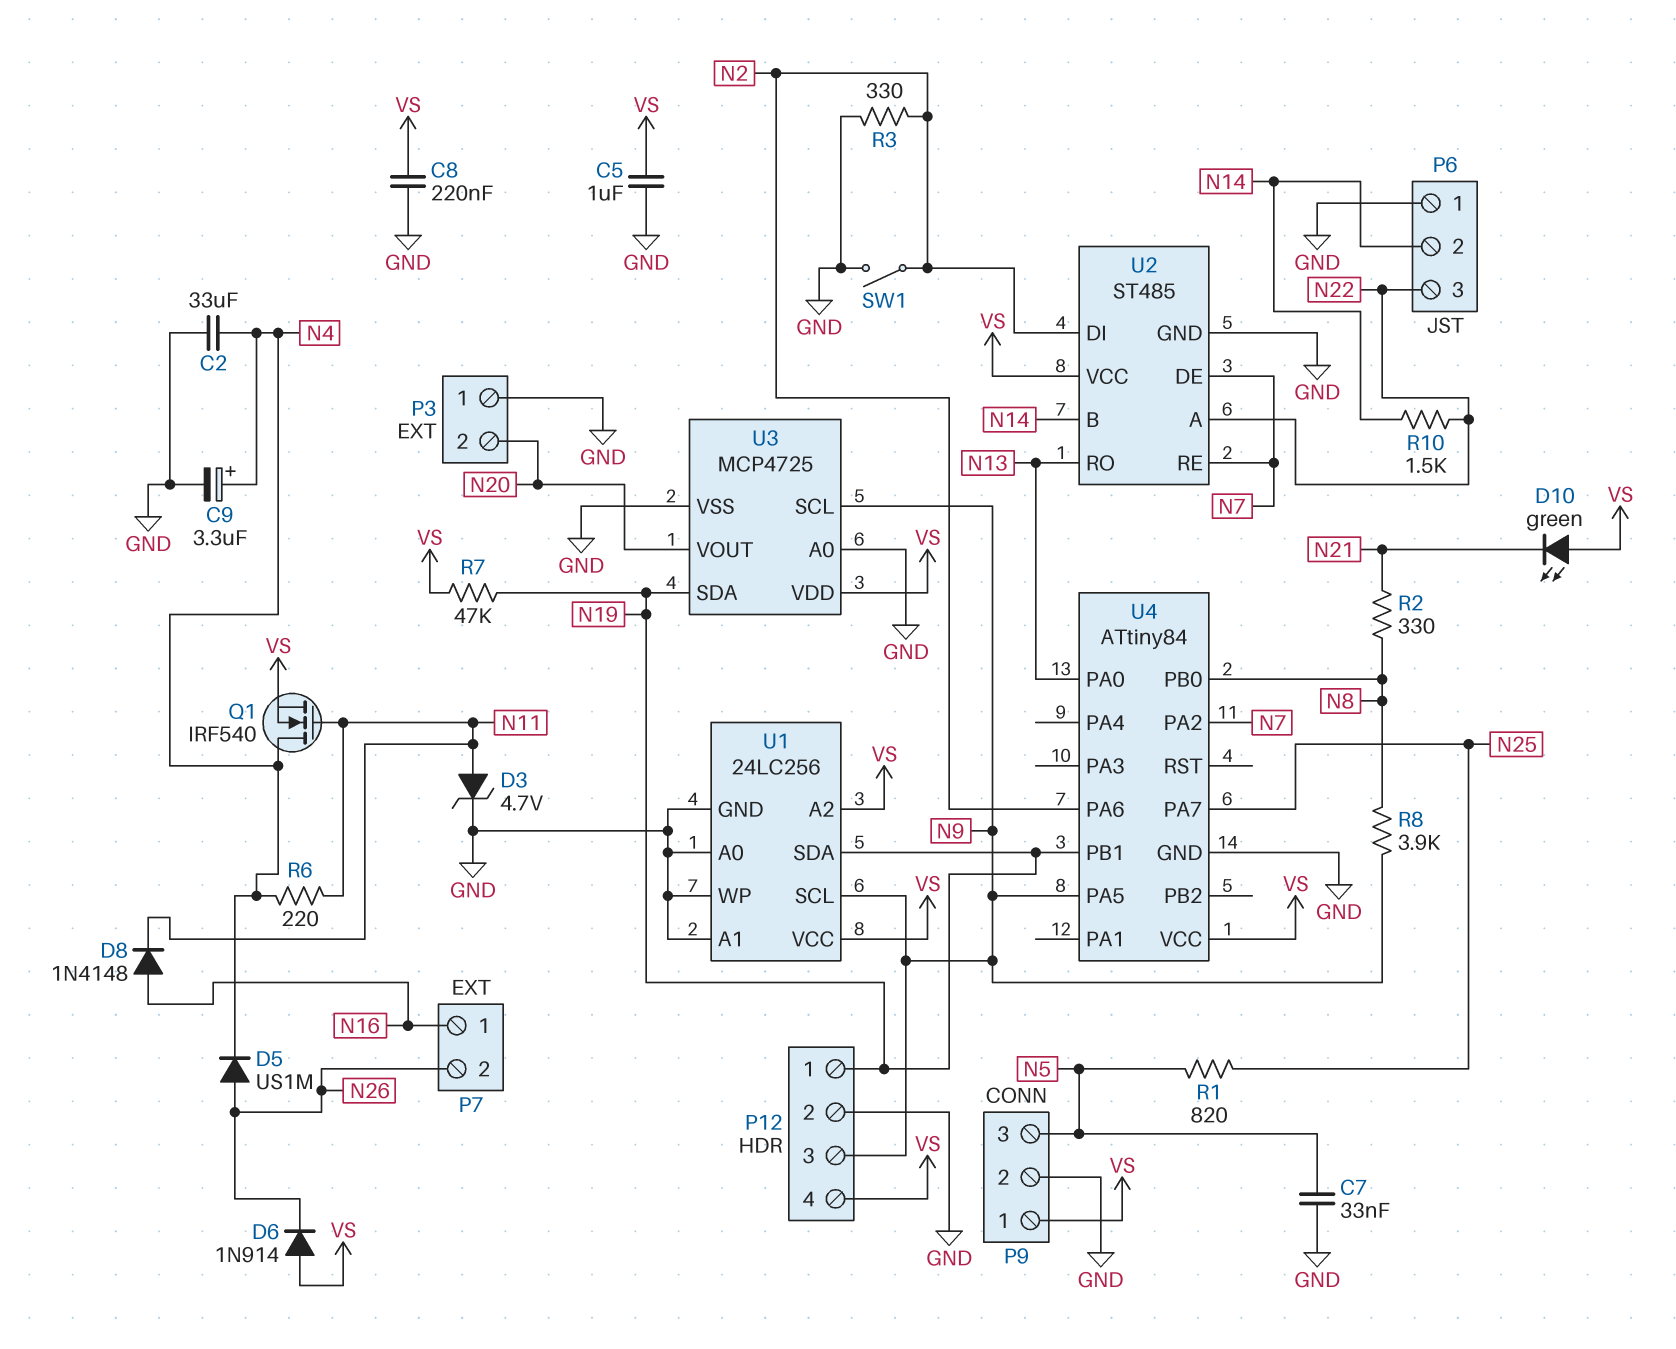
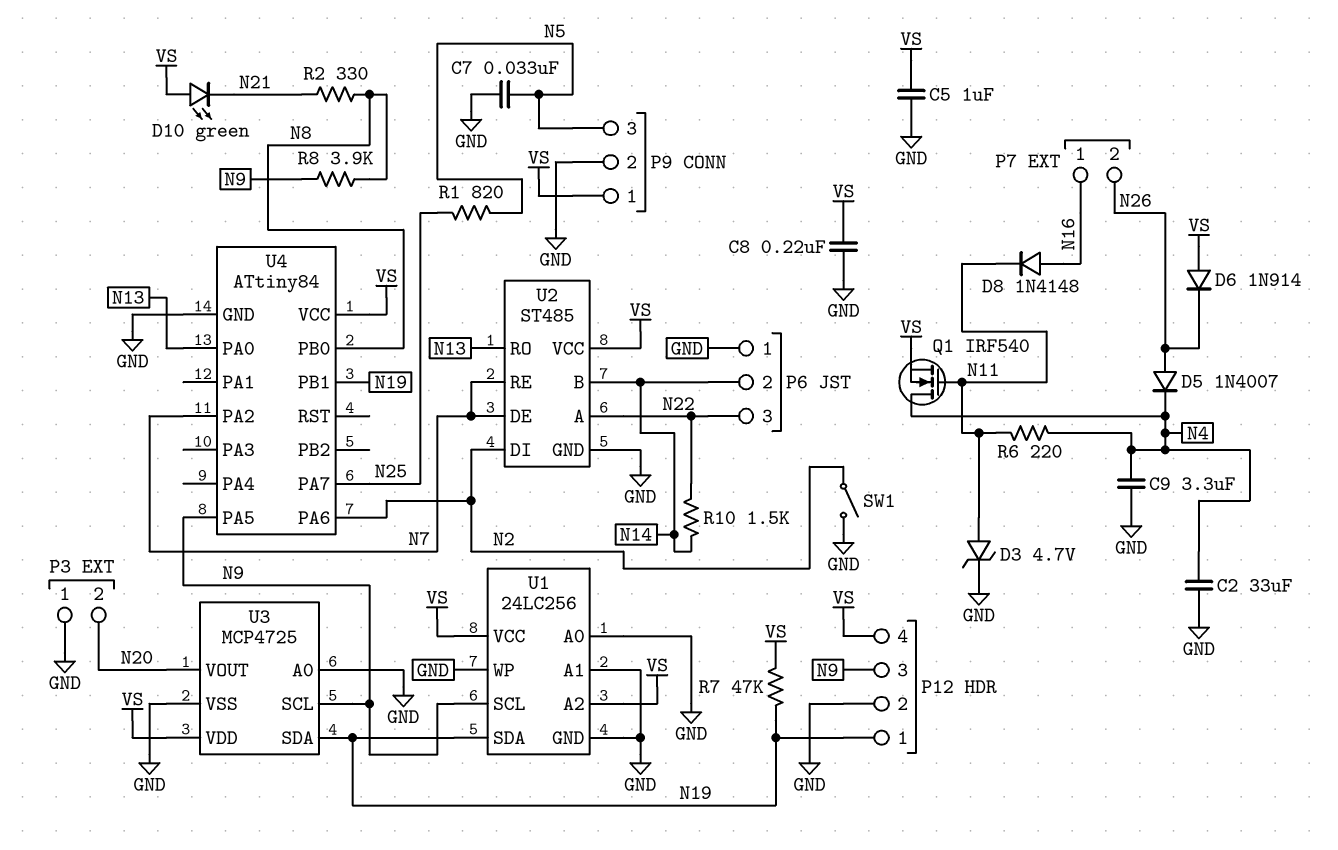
C9: 3.3uF (plus N4, minus GND) -> 3.3uF (GND, N4)
D5: diode US1M (A N26, K N4) -> diode 1N4007 (A N26, K N4)
R3: 330 (GND, N2) -> none

